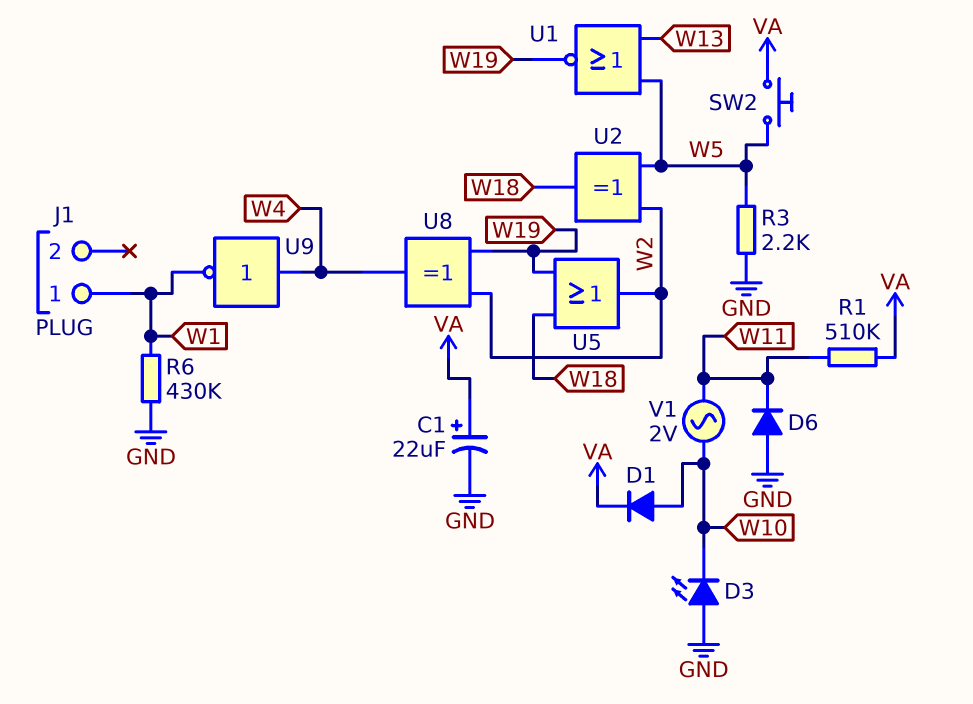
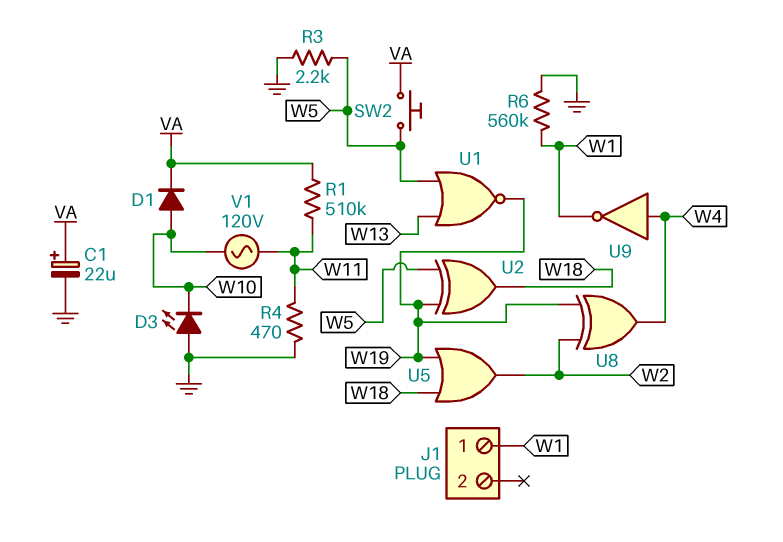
D6: diode (A GND, K W11) -> none
R4: none -> 470 (GND, W11)
R6: 430k (GND, W1) -> 560k (GND, W1)
U2: XOR (in W2, in W5, out W18) -> XOR (in W5, in W19, out W18)
V1: AC 2V (W10, W11) -> AC 120V (W10, W11)

